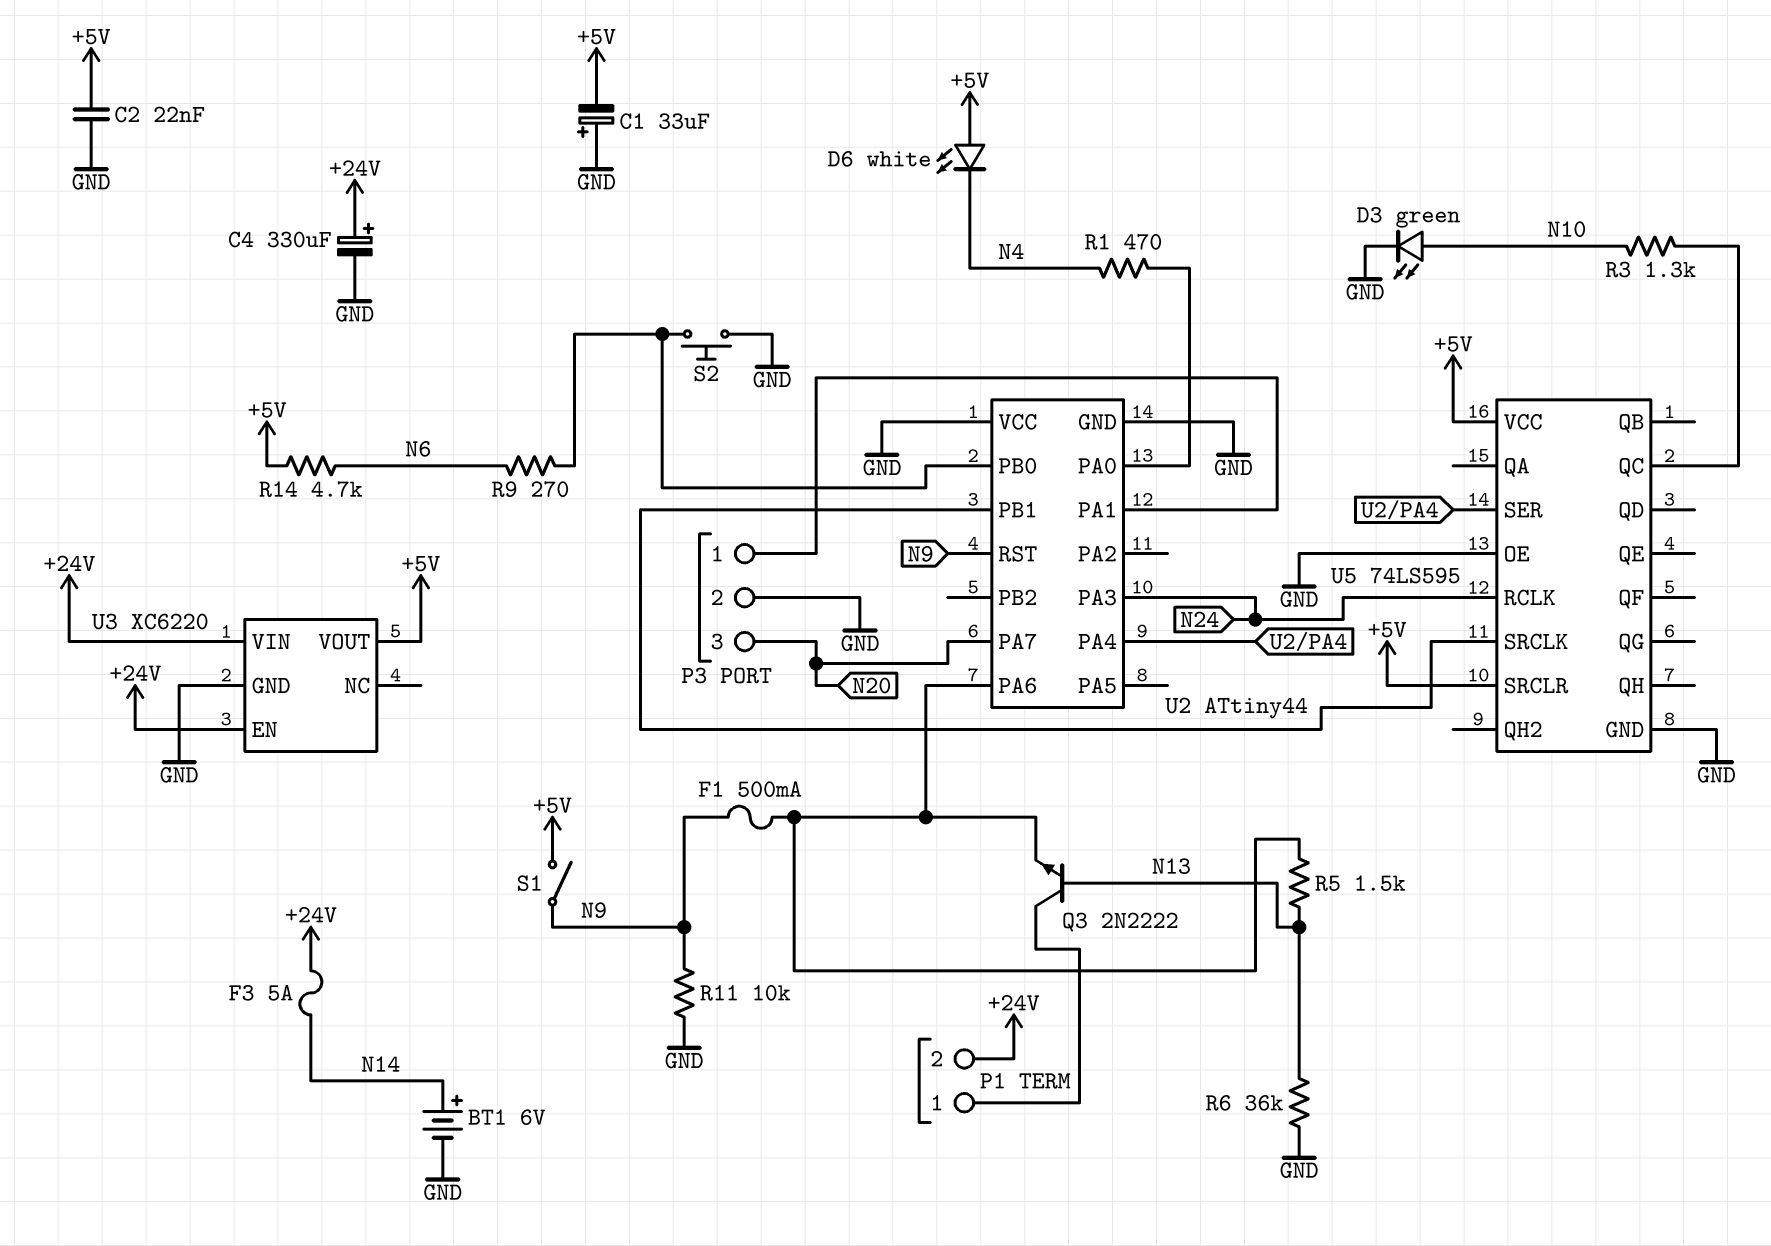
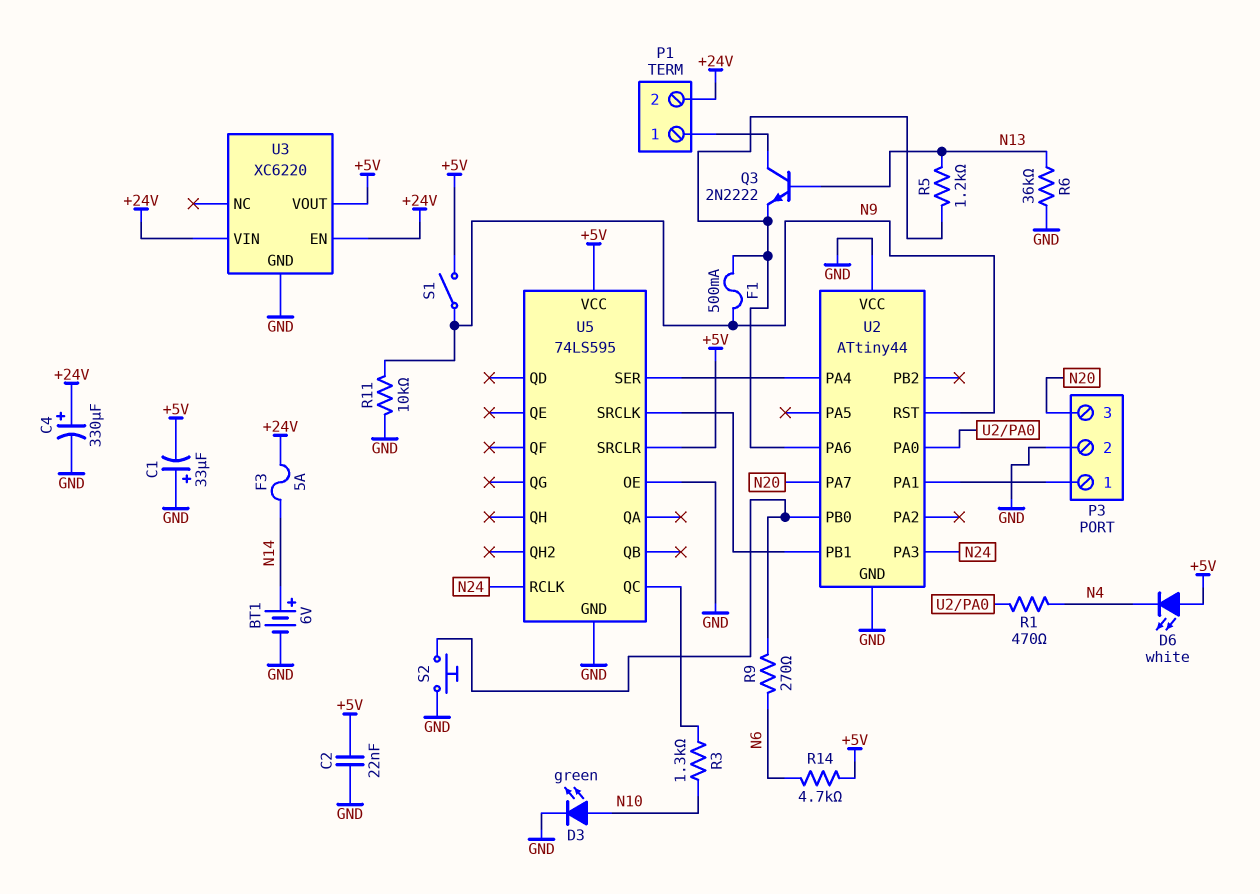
R5: 1.5k (N13, U2/PA6) -> 1.2k (N13, U2/PA6)

